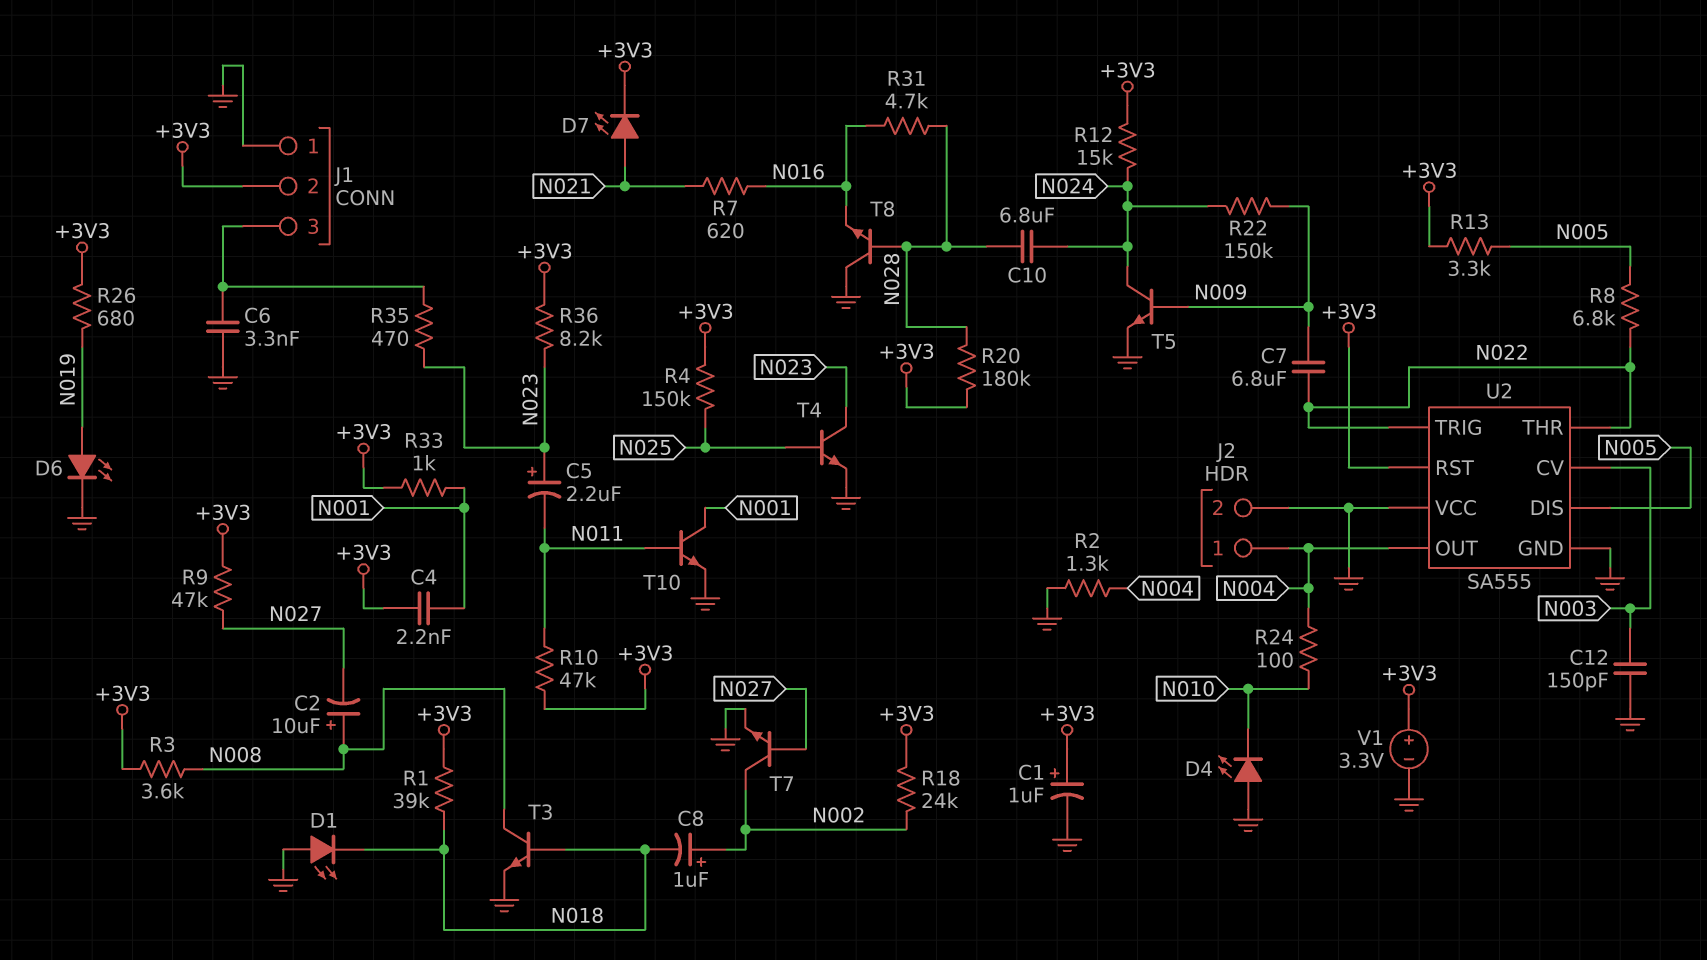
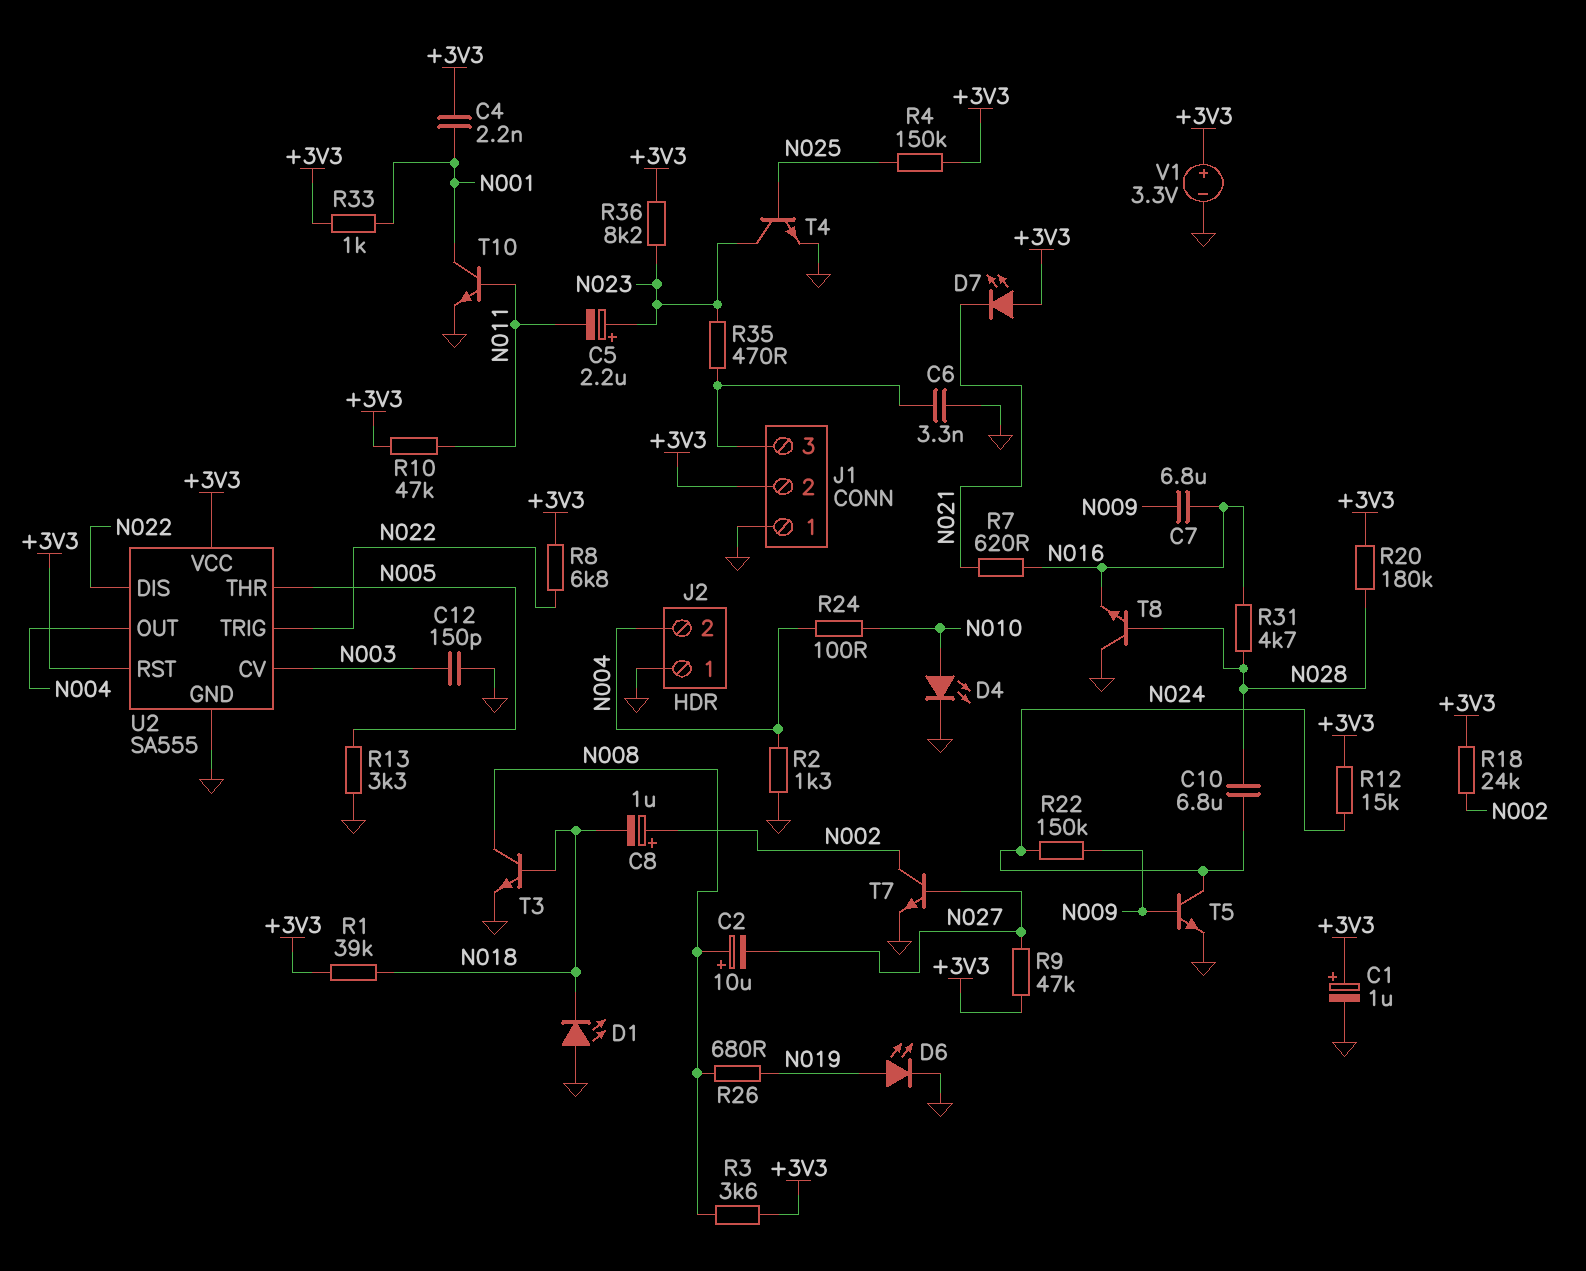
C7: 6.8uF (N009, N022) -> 6.8uF (N009, N016)
D4: LED (A GND, K N010) -> LED (A N010, K GND)
D7: LED (A N021, K +3V3) -> LED (A +3V3, K N021)
J2 pin 1: N004 -> GND
J2 pin 2: GND -> N004
R8: 6.8k (N005, N022) -> 6.8k (+3V3, N022)
R13: 3.3k (+3V3, N005) -> 3.3k (GND, N005)
R26: 680 (+3V3, N019) -> 680 (N008, N019)
U2 pin DIS: N005 -> N022
U2 pin THR: N022 -> N005
U2 pin VCC: GND -> +3V3

